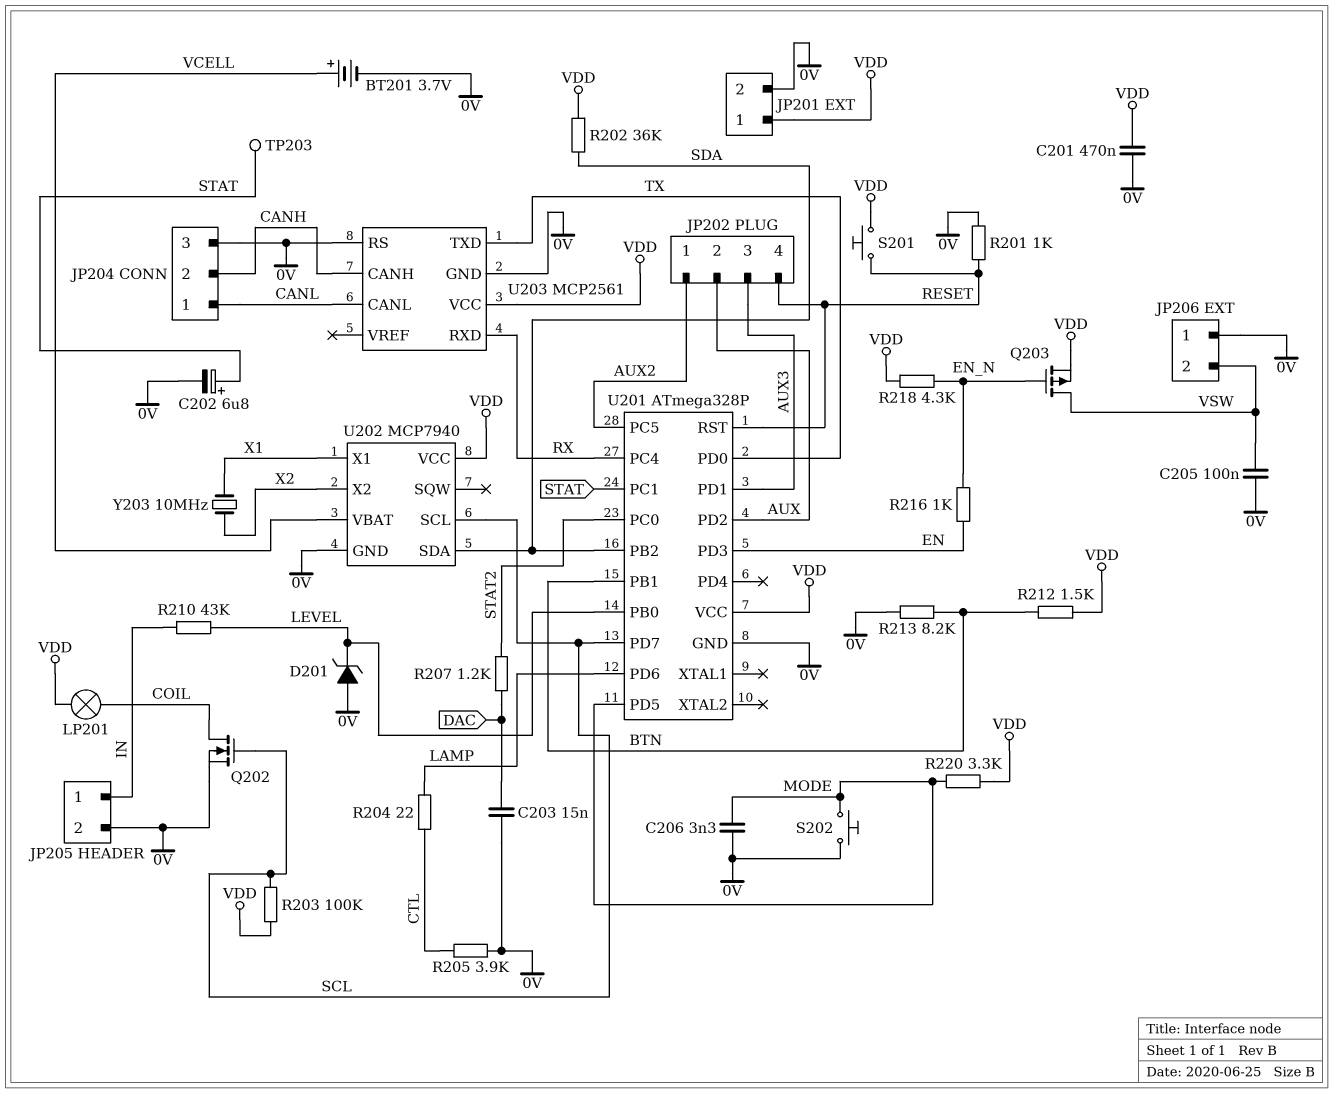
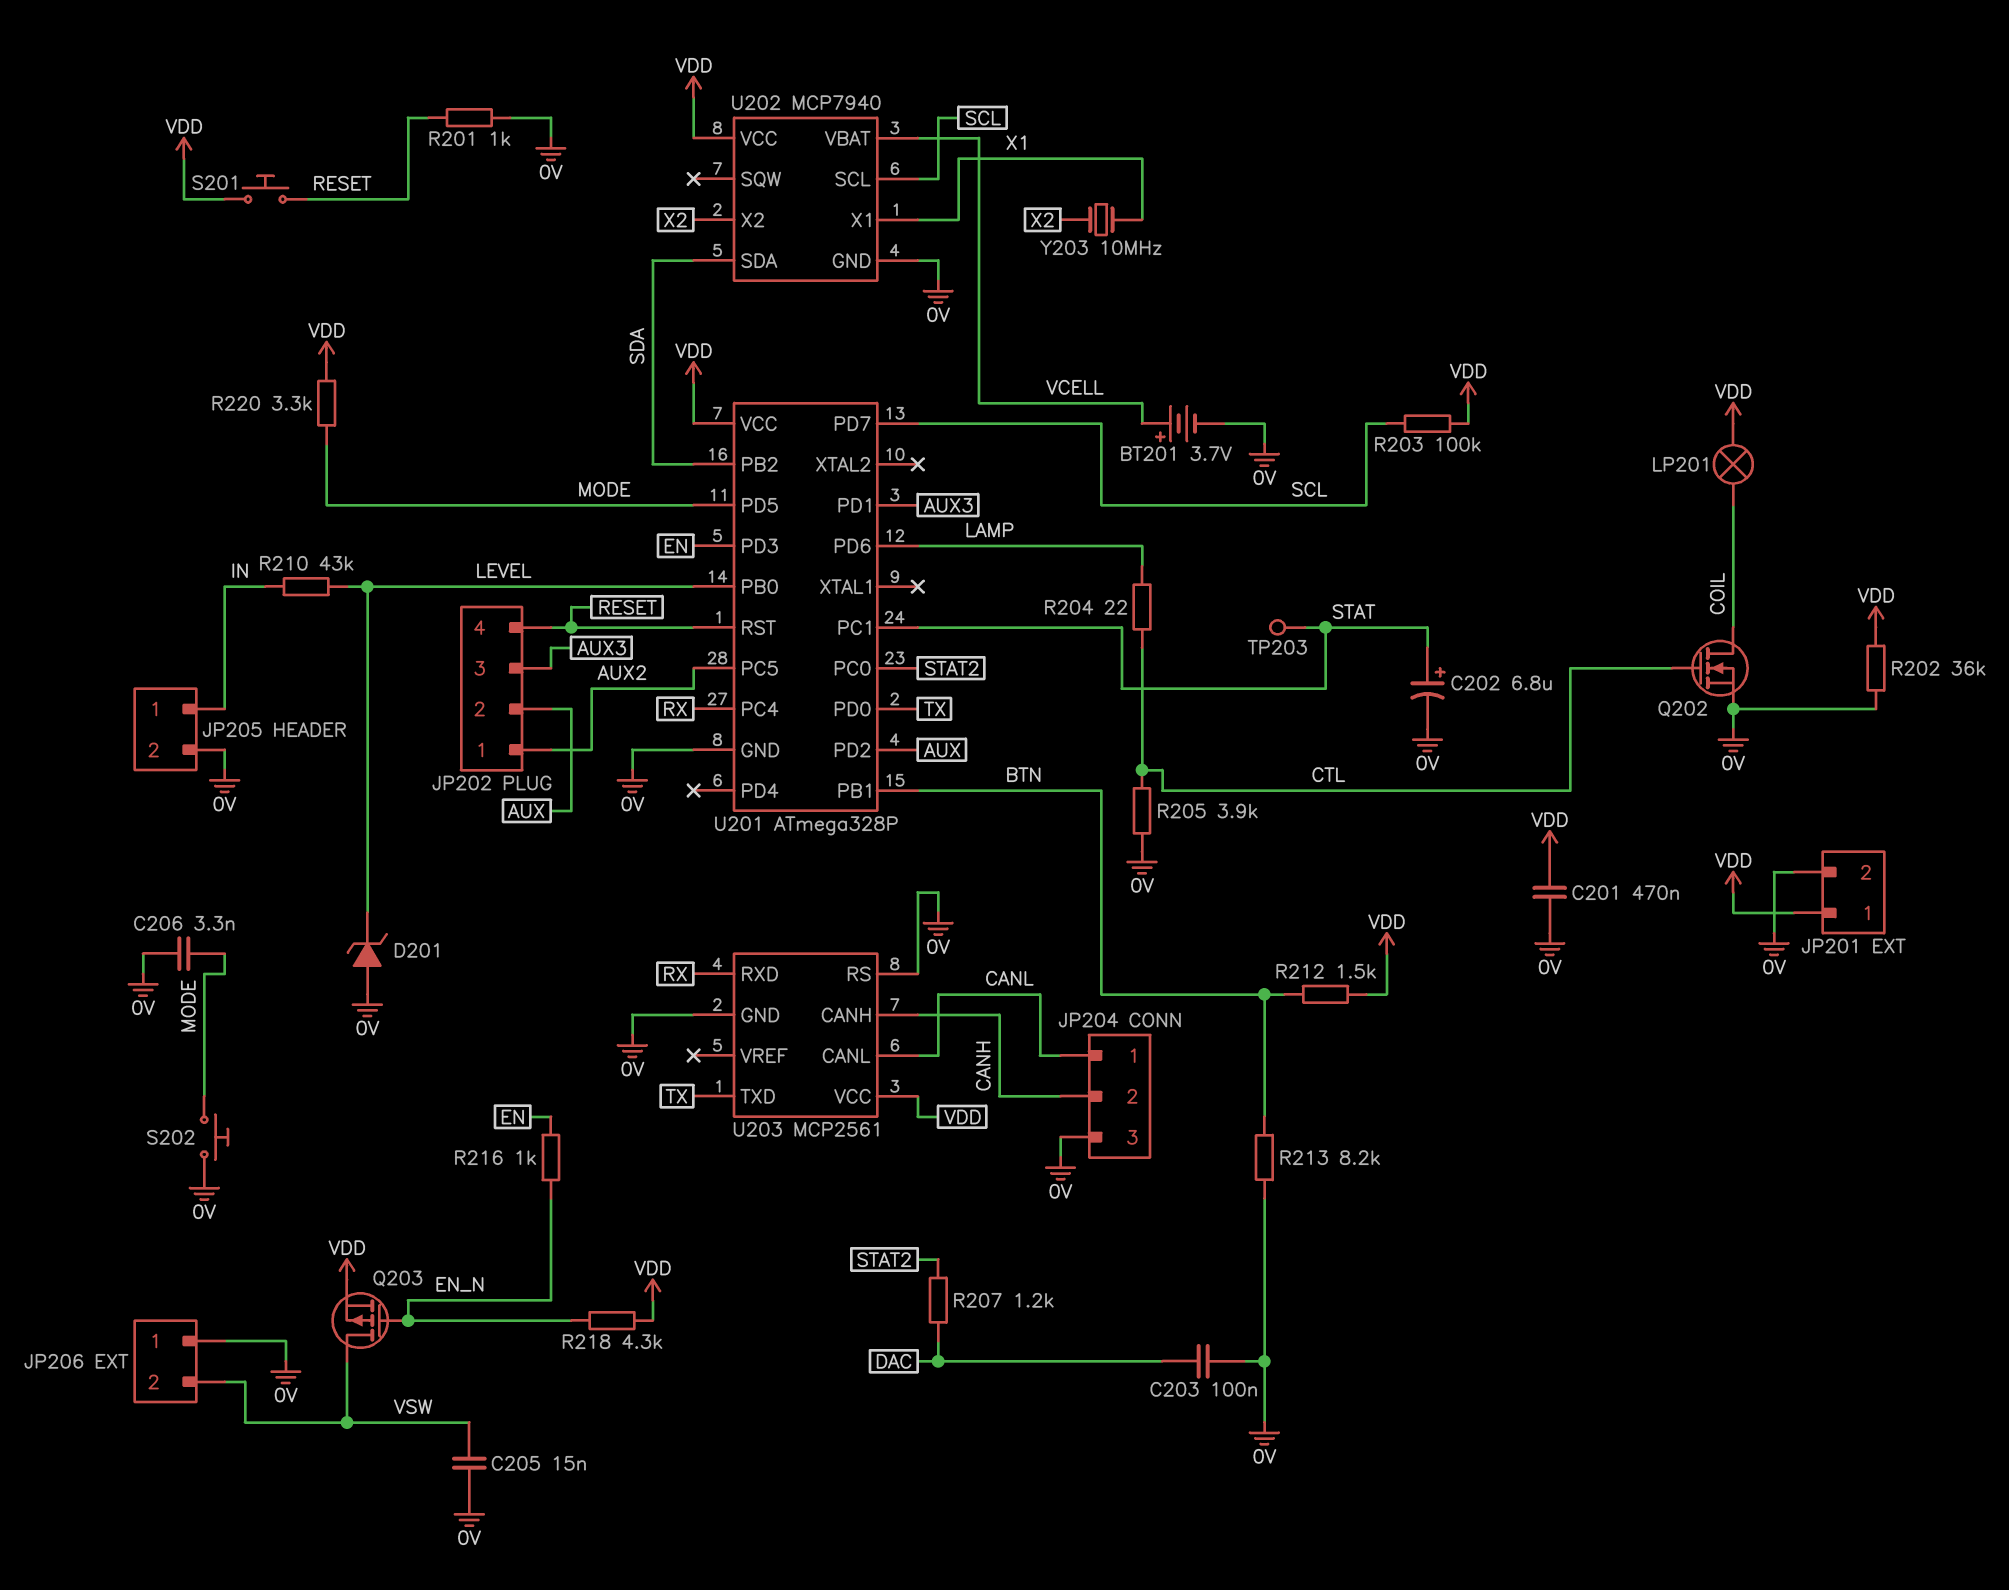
C203: 15nF (0V, DAC) -> 100nF (0V, DAC)
C205: 100nF (0V, VSW) -> 15nF (0V, VSW)
Q202: NMOS (G SCL, D COIL, S 0V) -> NMOS (G CTL, D COIL, S 0V)
R202: 36k (SDA, VDD) -> 36k (0V, VDD)

